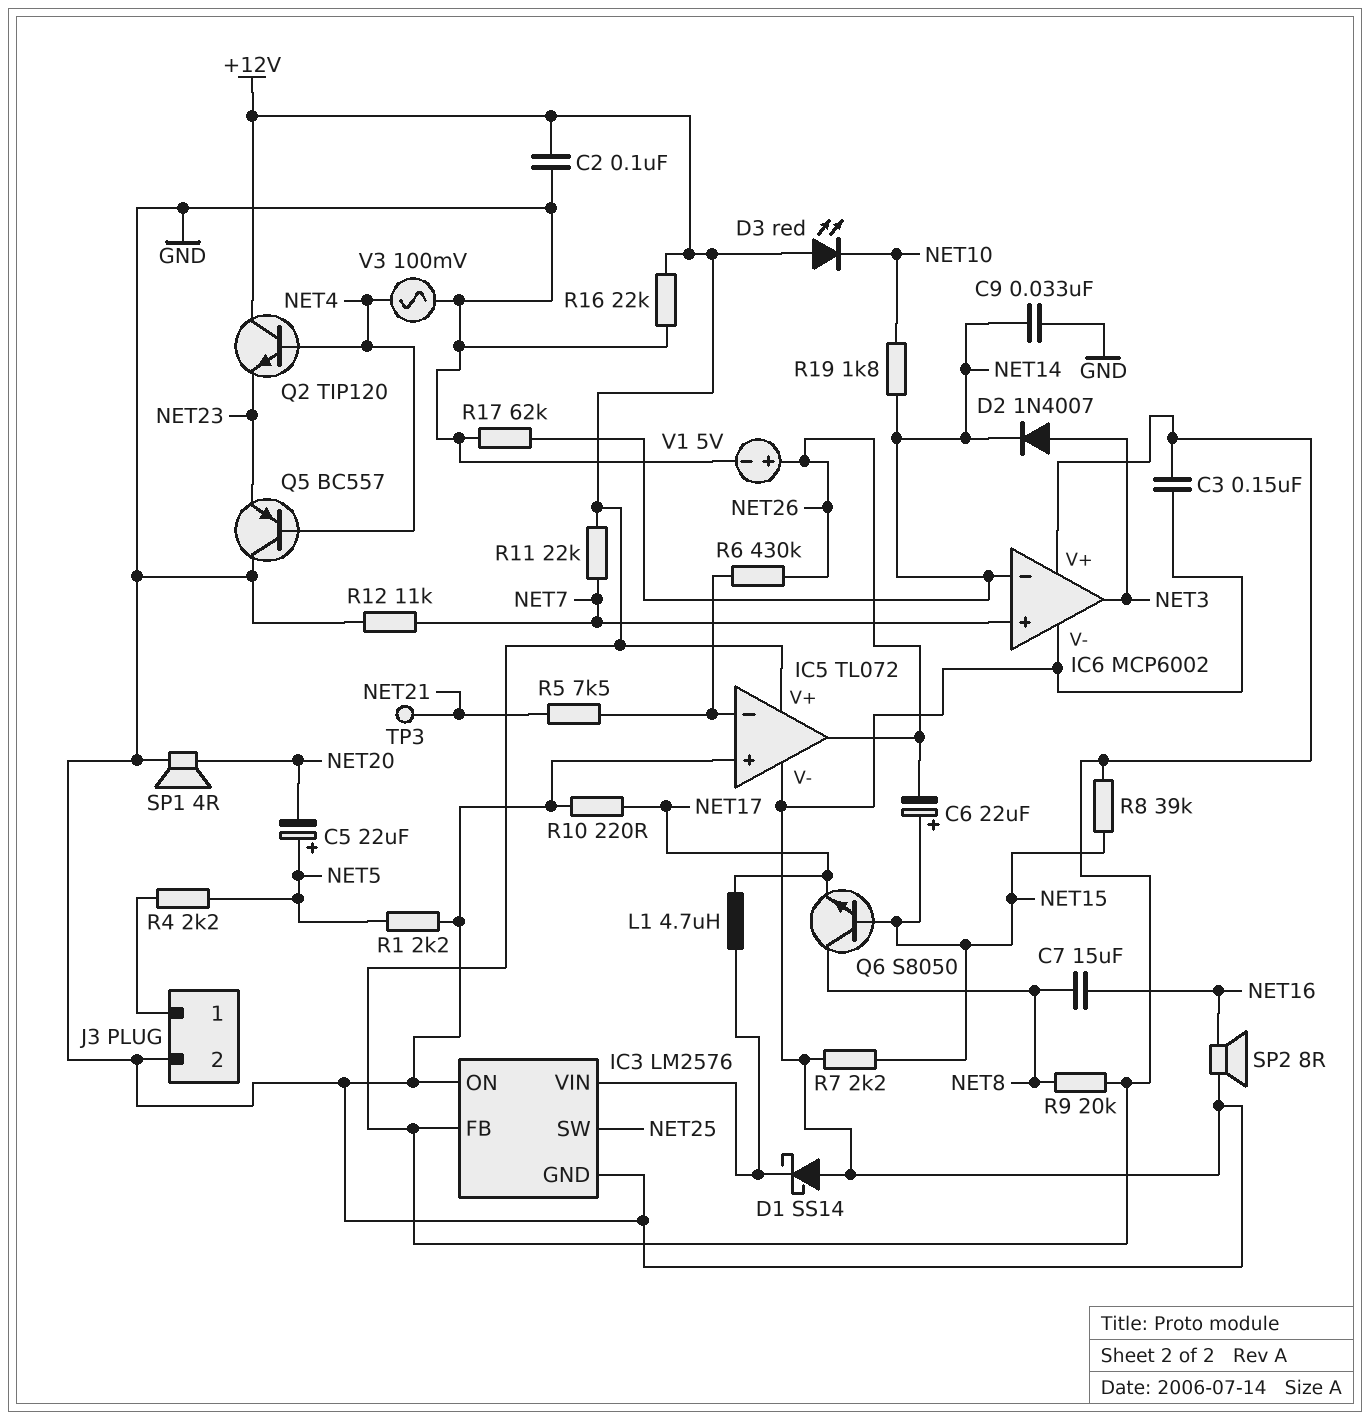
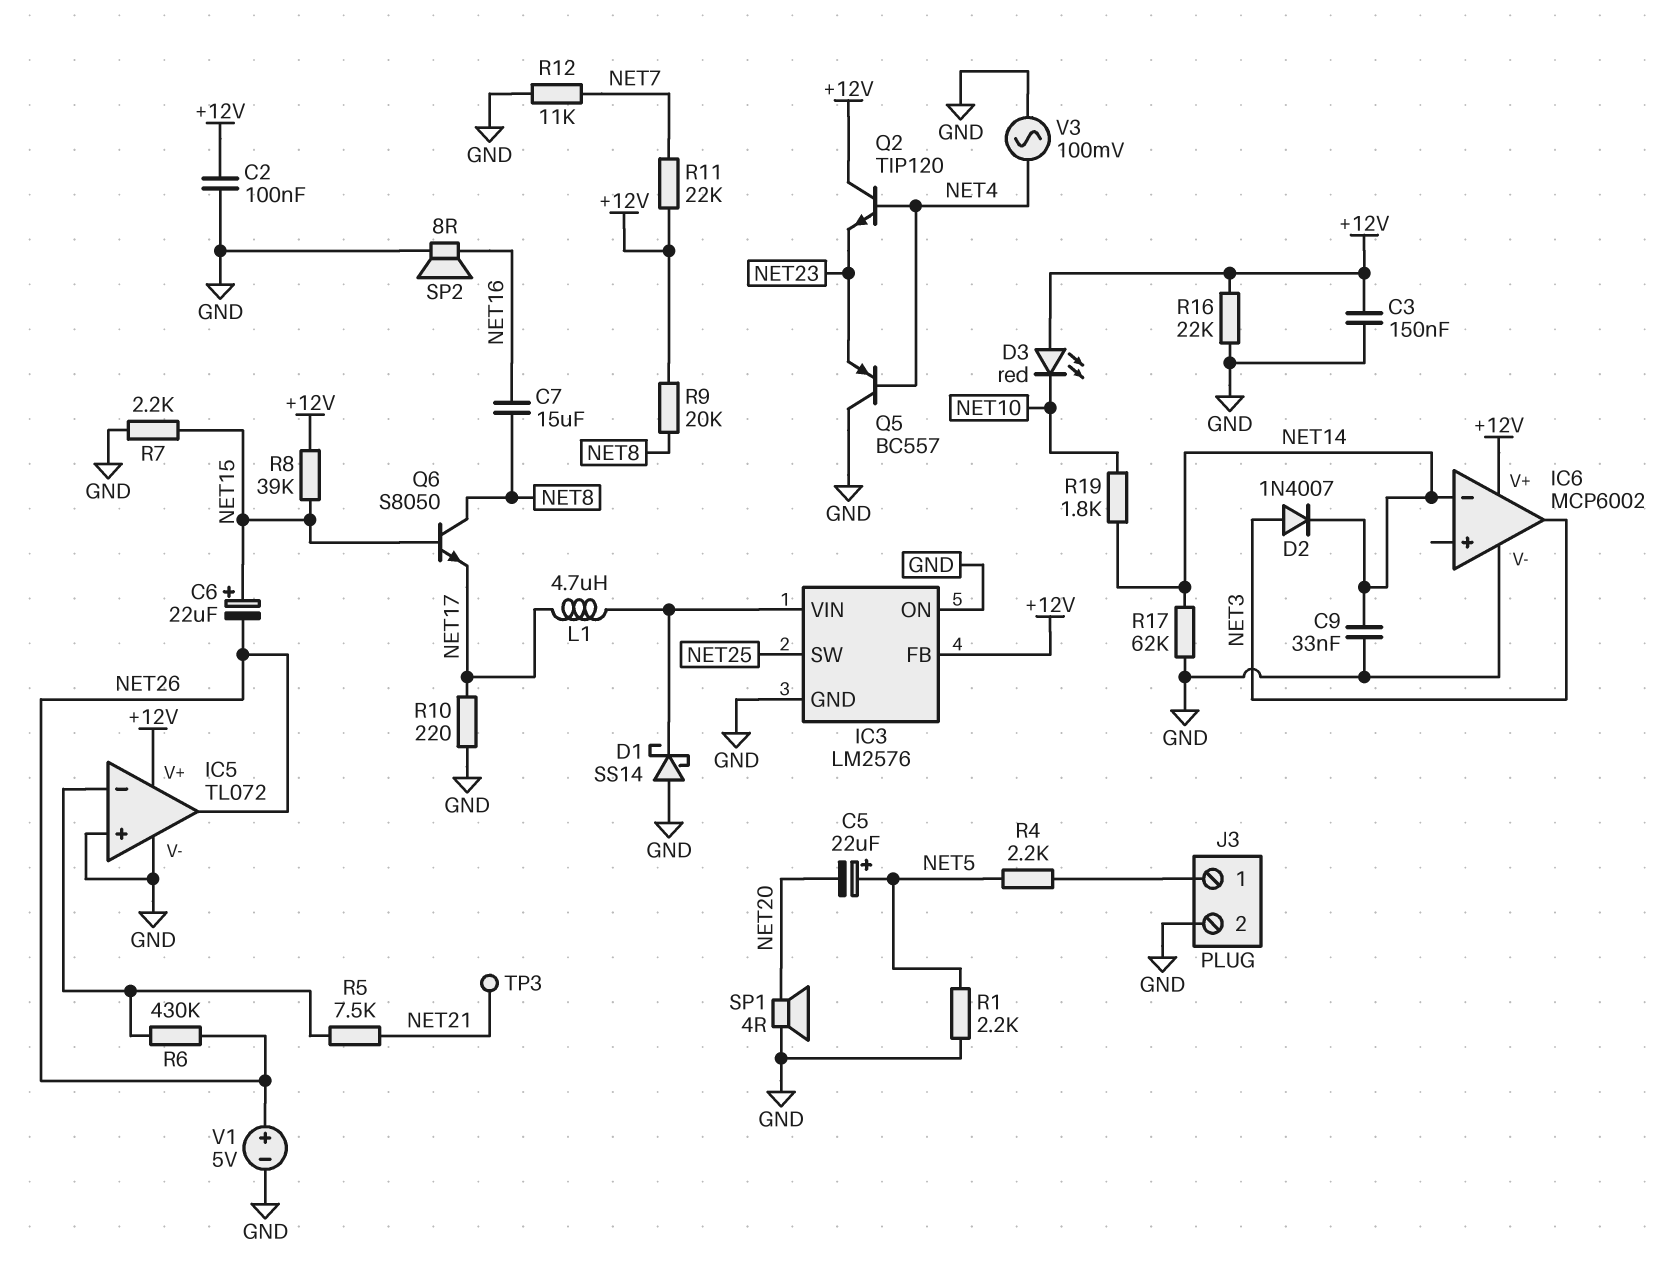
IC6 pin in+: NET7 -> none

